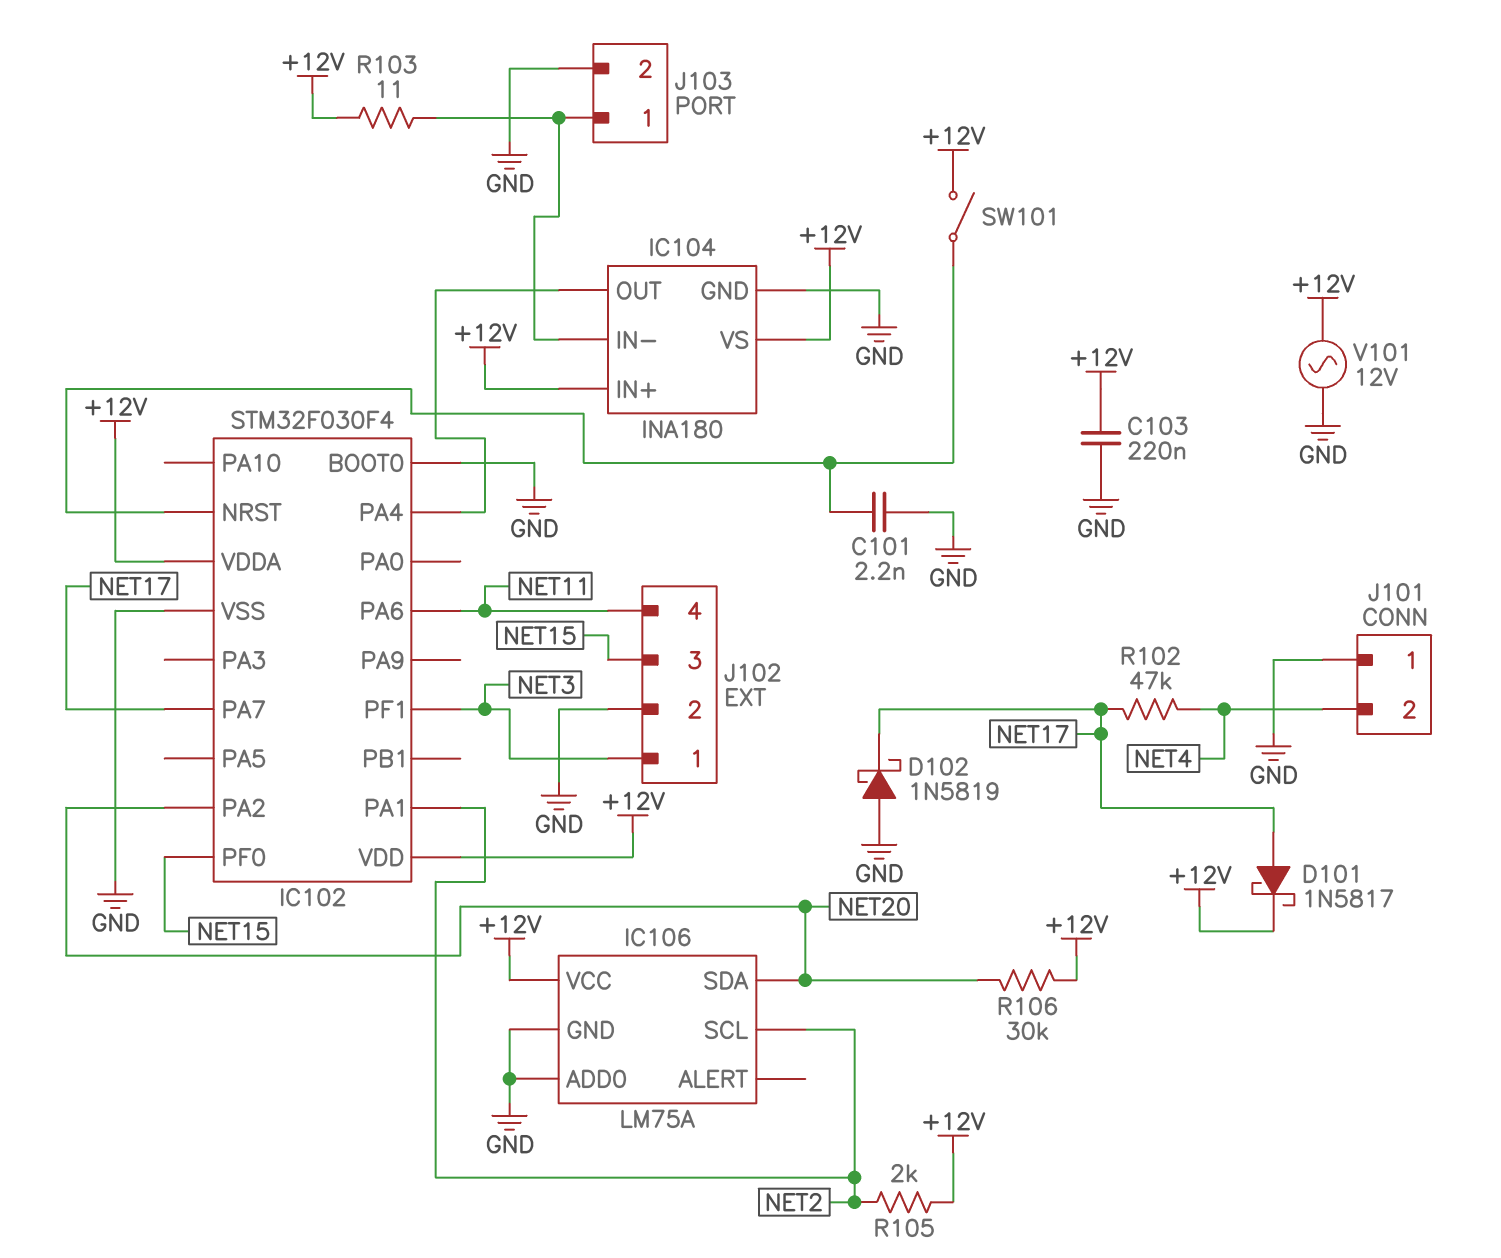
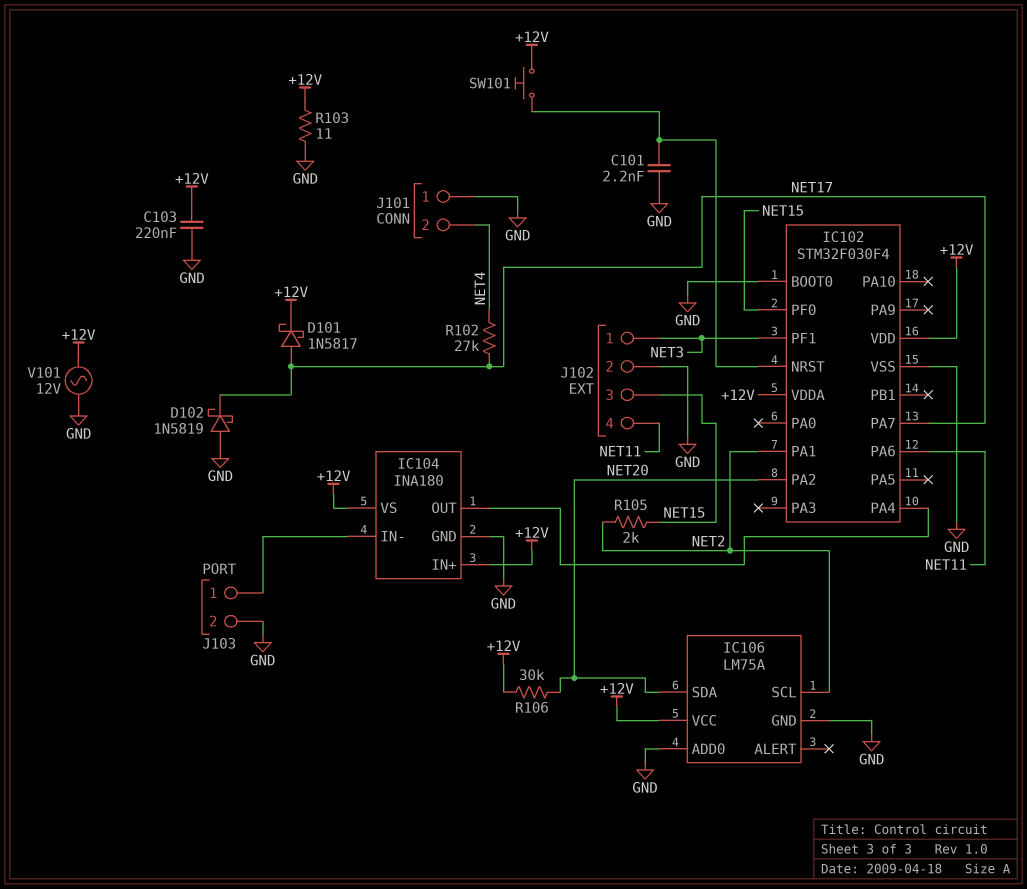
R102: 47k (NET4, NET17) -> 27k (NET4, NET17)
R103: 11 (+12V, IC104/IN-) -> 11 (+12V, GND)
R105: 2k (+12V, NET2) -> 2k (NET2, NET15)
SW101: switch (+12V, IC102/NRST) -> button (+12V, IC102/NRST)

